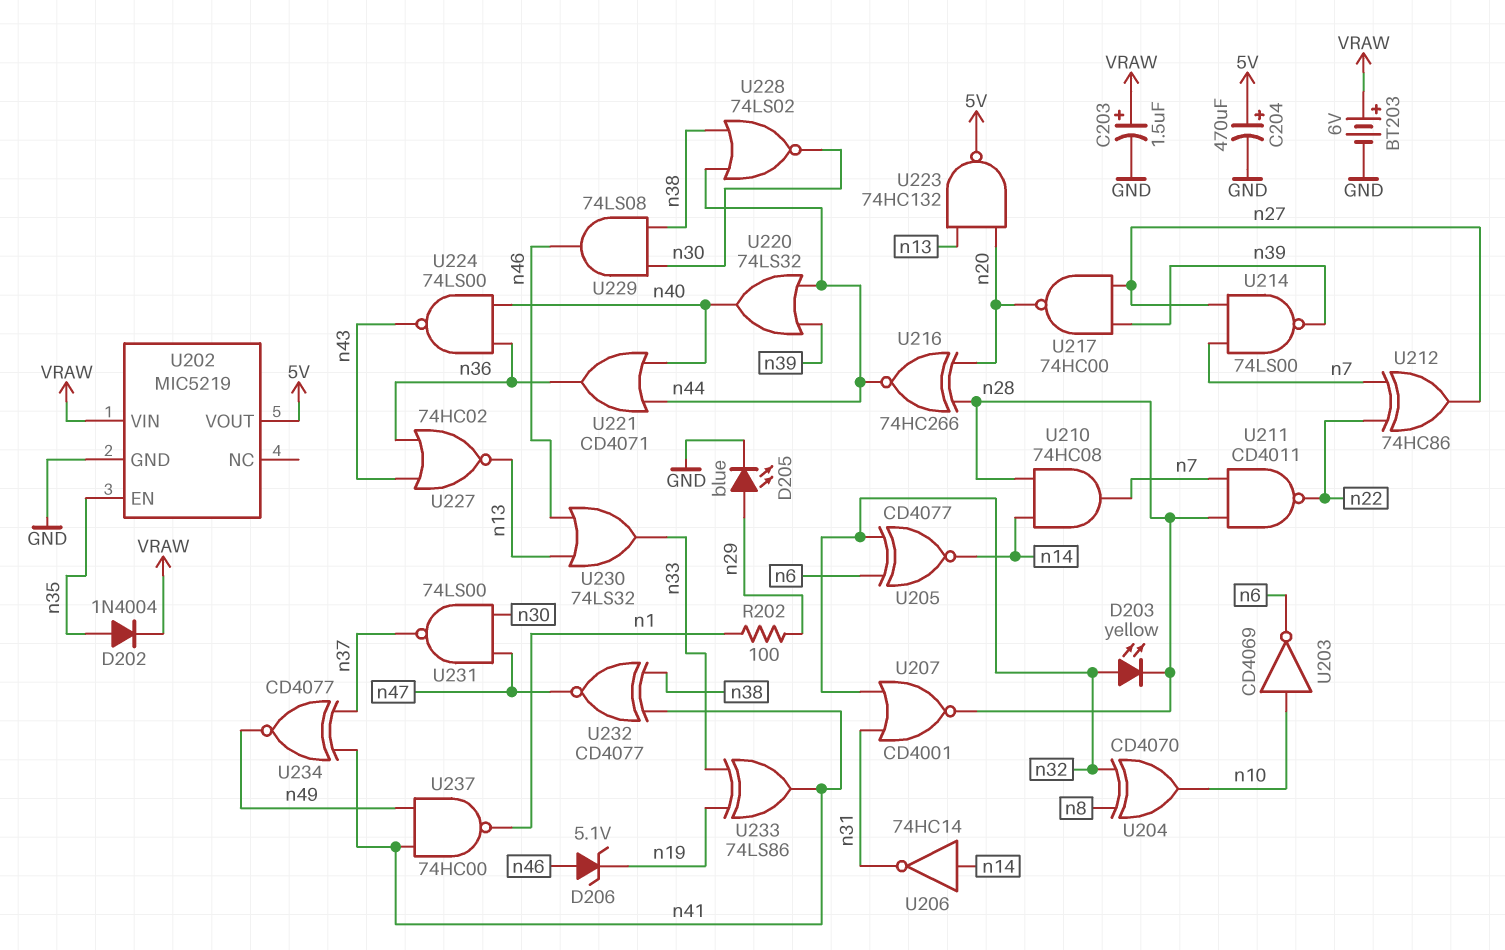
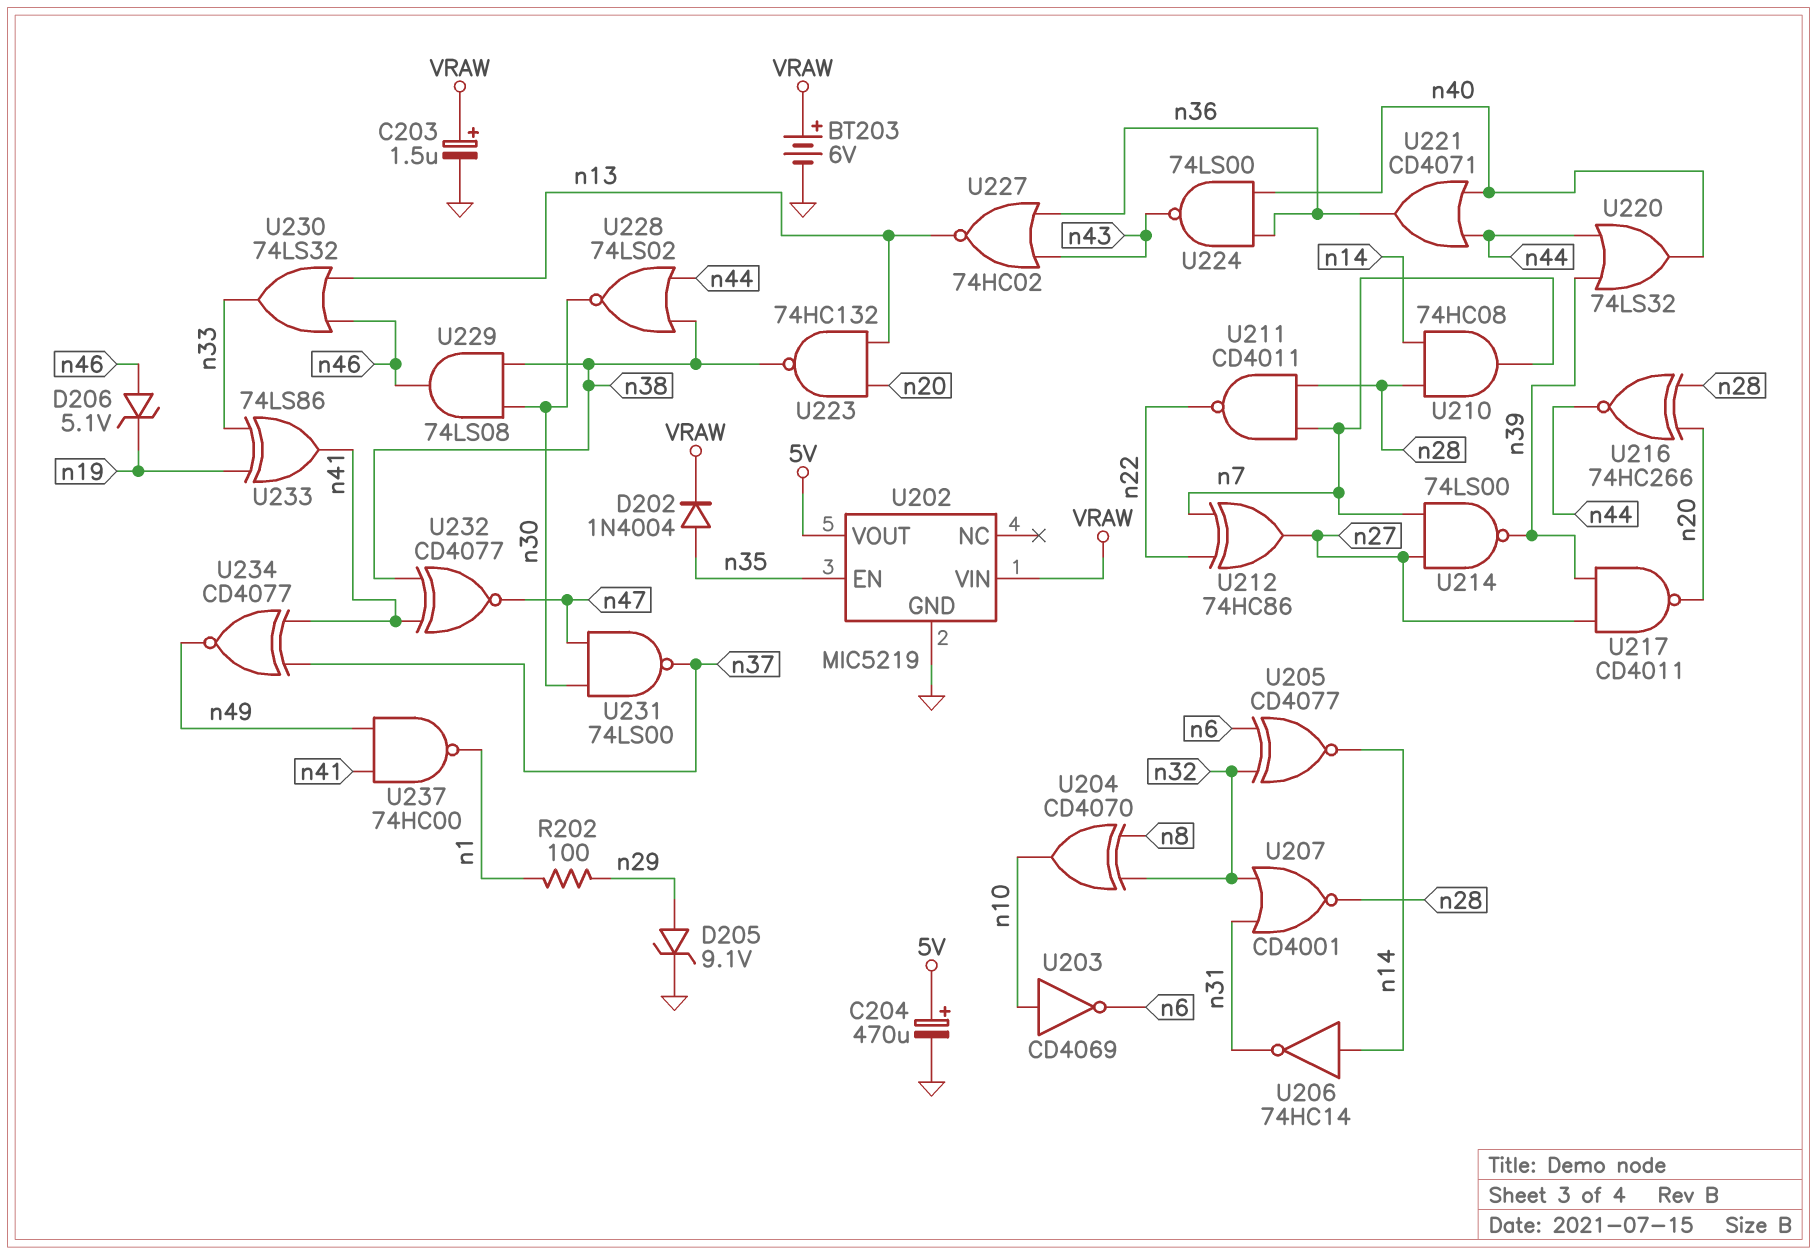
D203: LED yellow (A n32, K n28) -> none
D205: LED blue (A n29, K GND) -> zener 9.1V (A n29, K GND)
U217: NAND 74HC00 (in n27, in n39, out n20) -> NAND CD4011 (in n27, in n39, out n20)
U223: NAND 74HC132 (in n13, in n20, out 5V) -> NAND 74HC132 (in n13, in n20, out n38)

